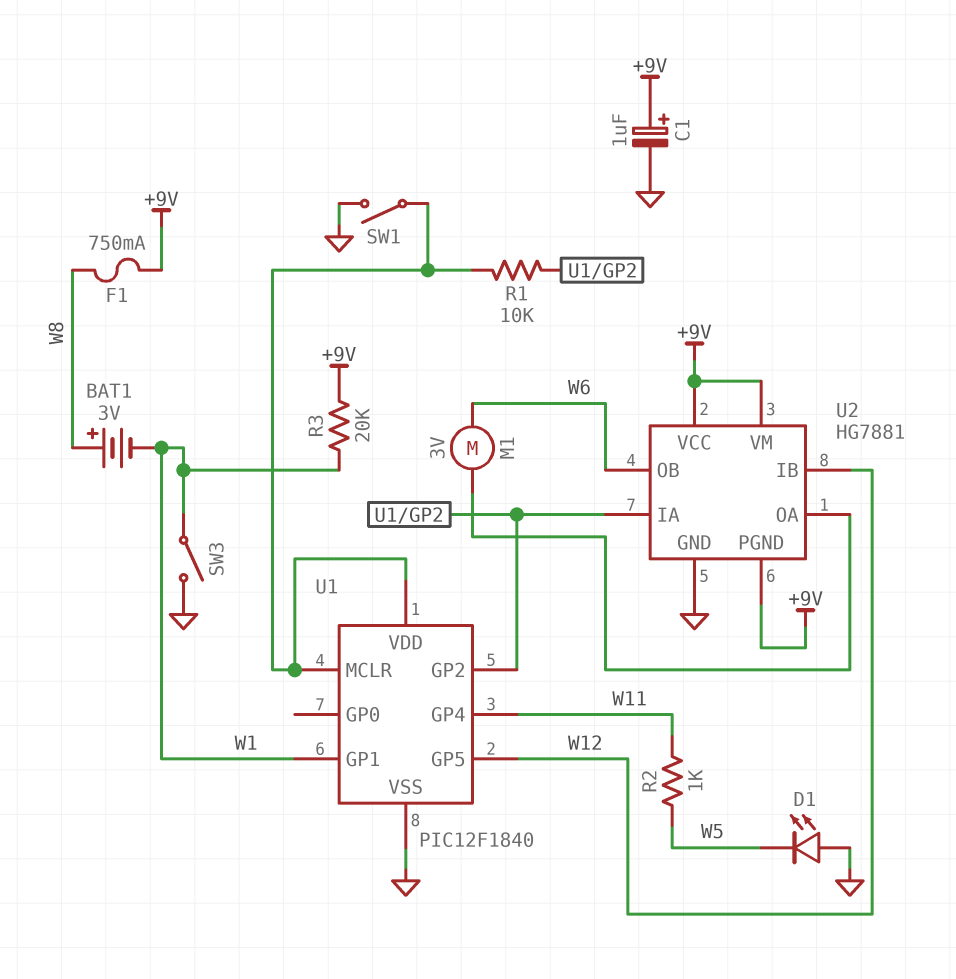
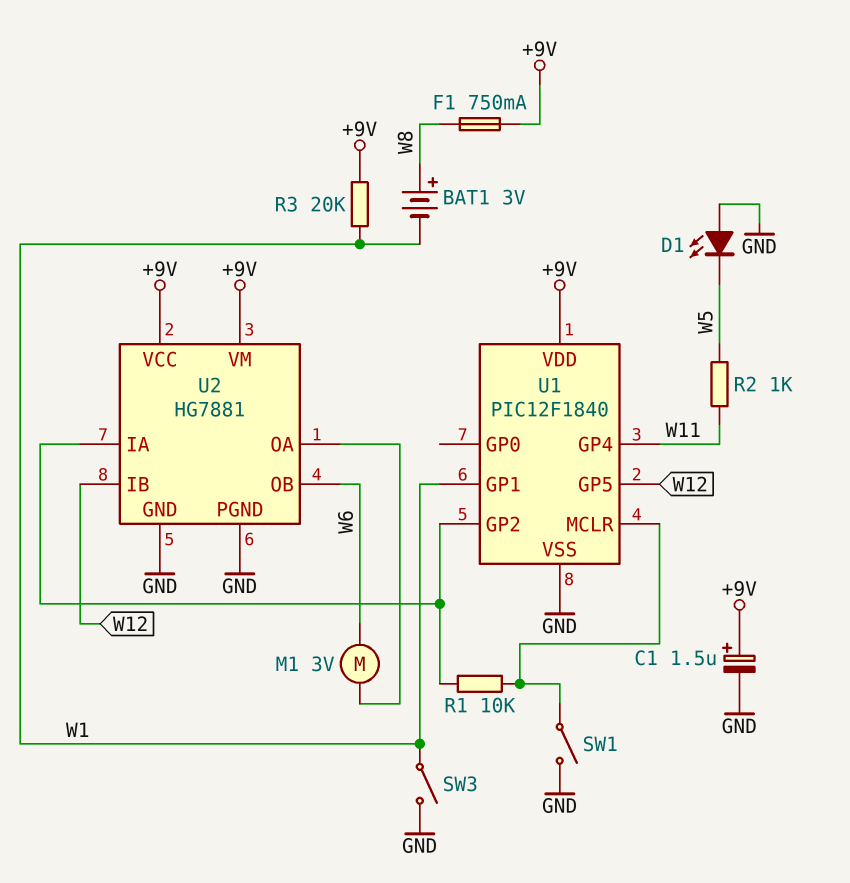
C1: 1uF (plus +9V, minus GND) -> 1.5uF (plus +9V, minus GND)
U1 pin VDD: U1/MCLR -> +9V
U2 pin PGND: +9V -> GND

